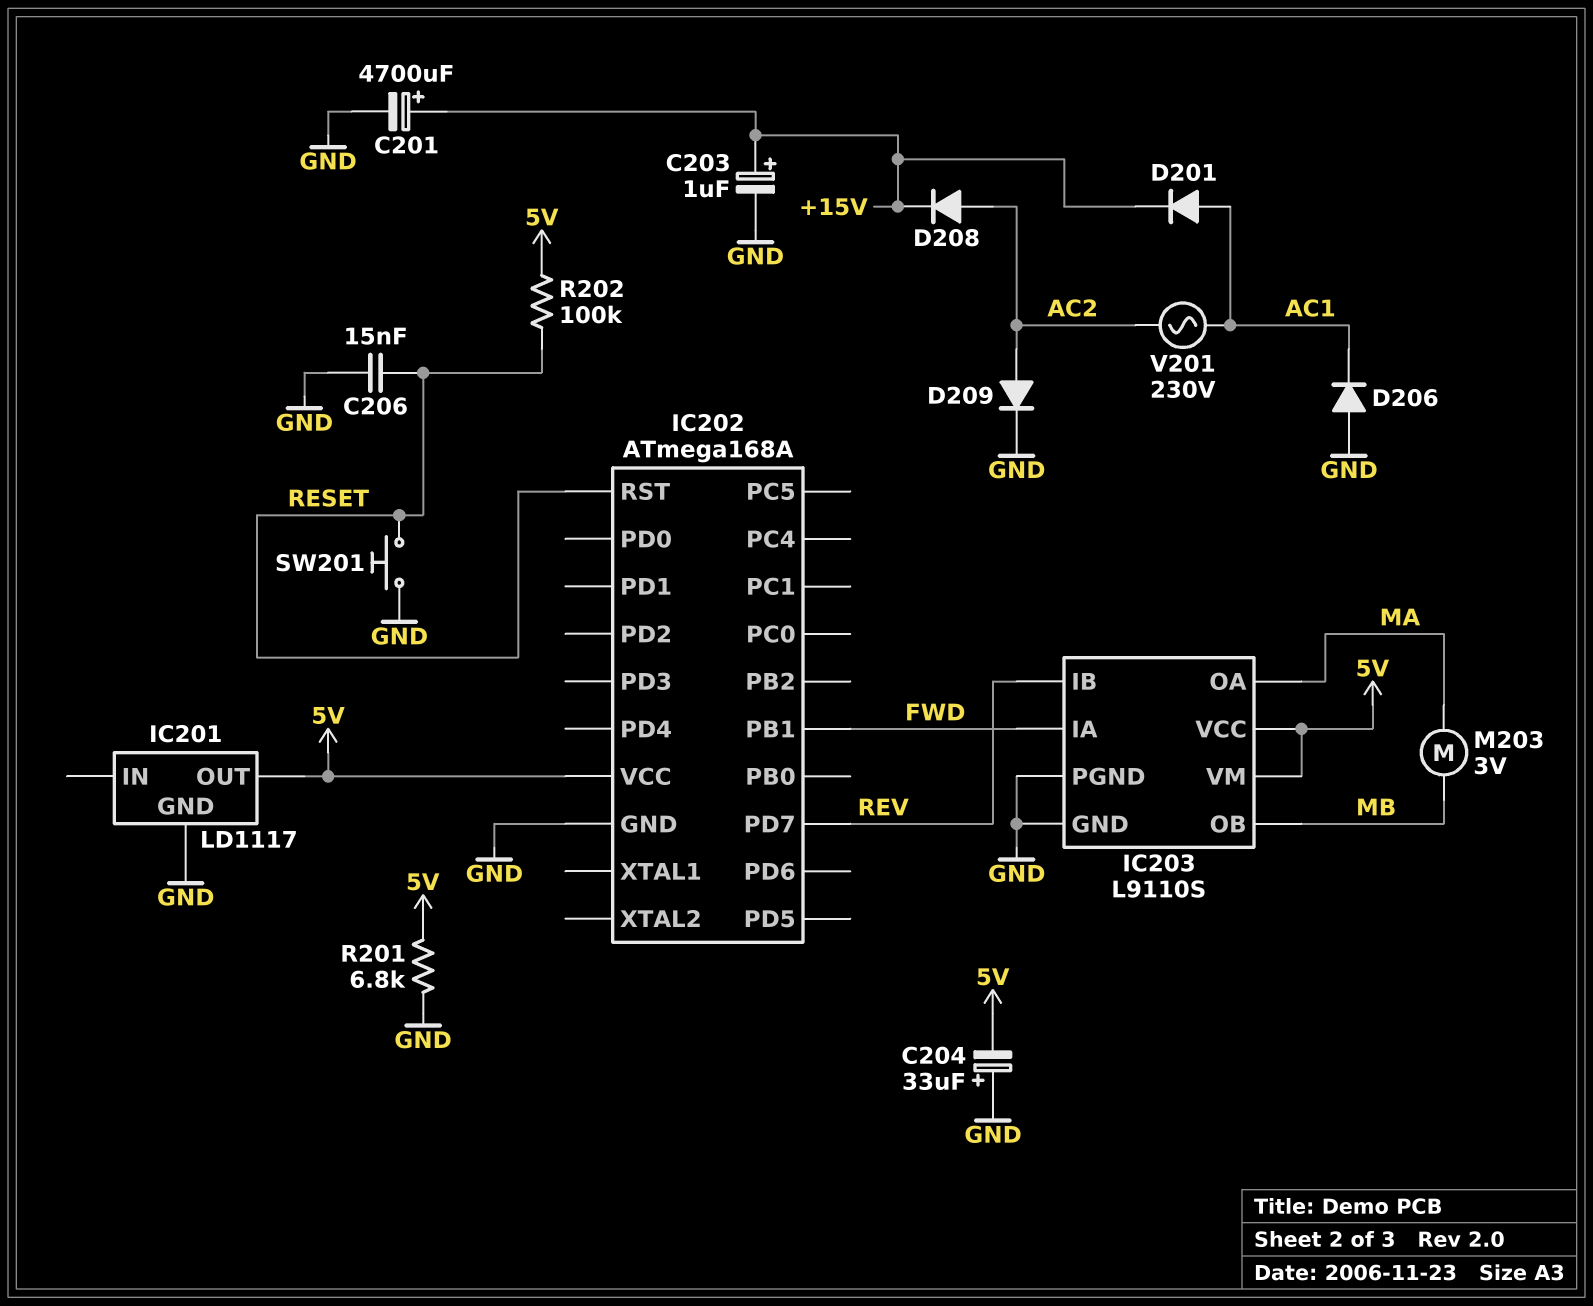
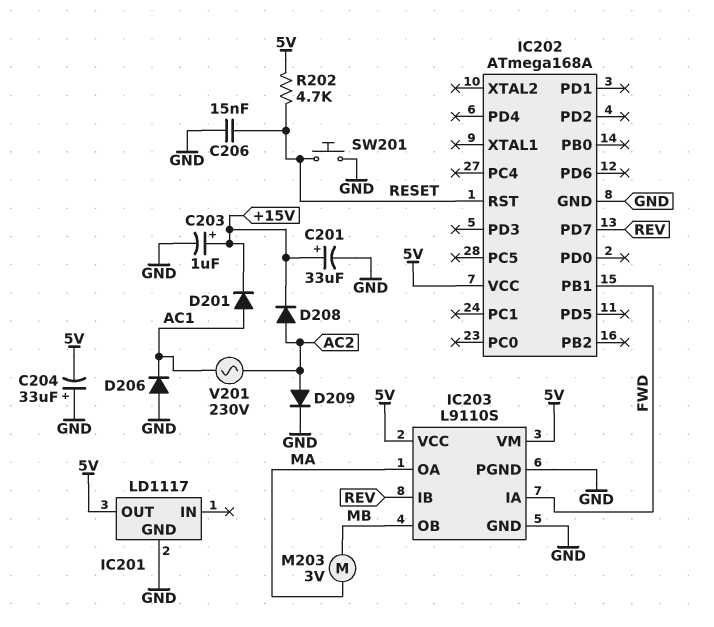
C201: 4700uF (plus +15V, minus GND) -> 33uF (plus +15V, minus GND)
R201: 6.8k (5V, GND) -> none
R202: 100k (5V, RESET) -> 4.7k (5V, RESET)

